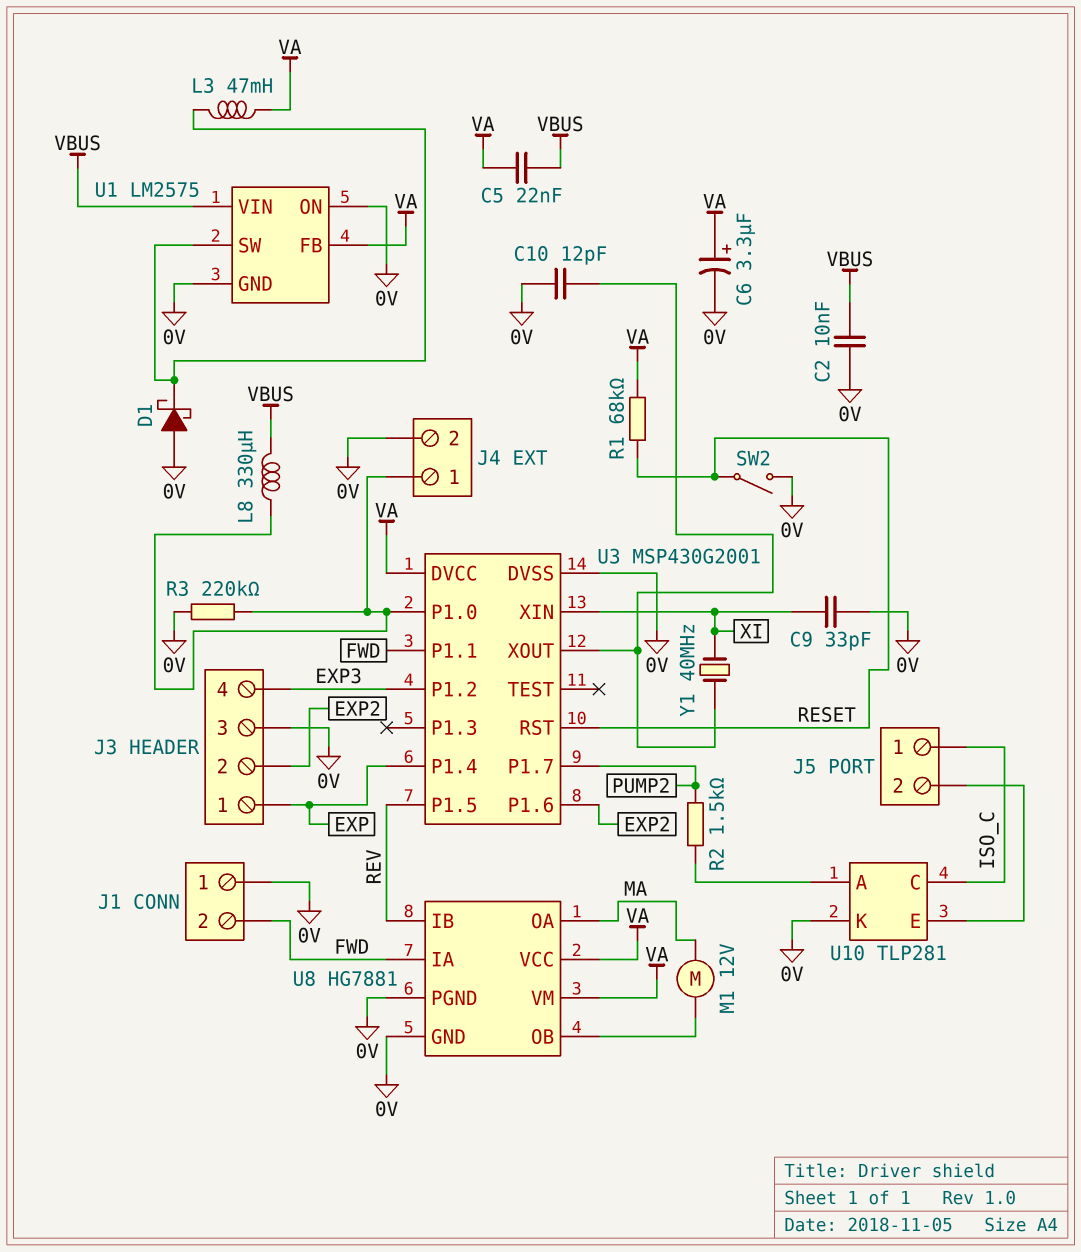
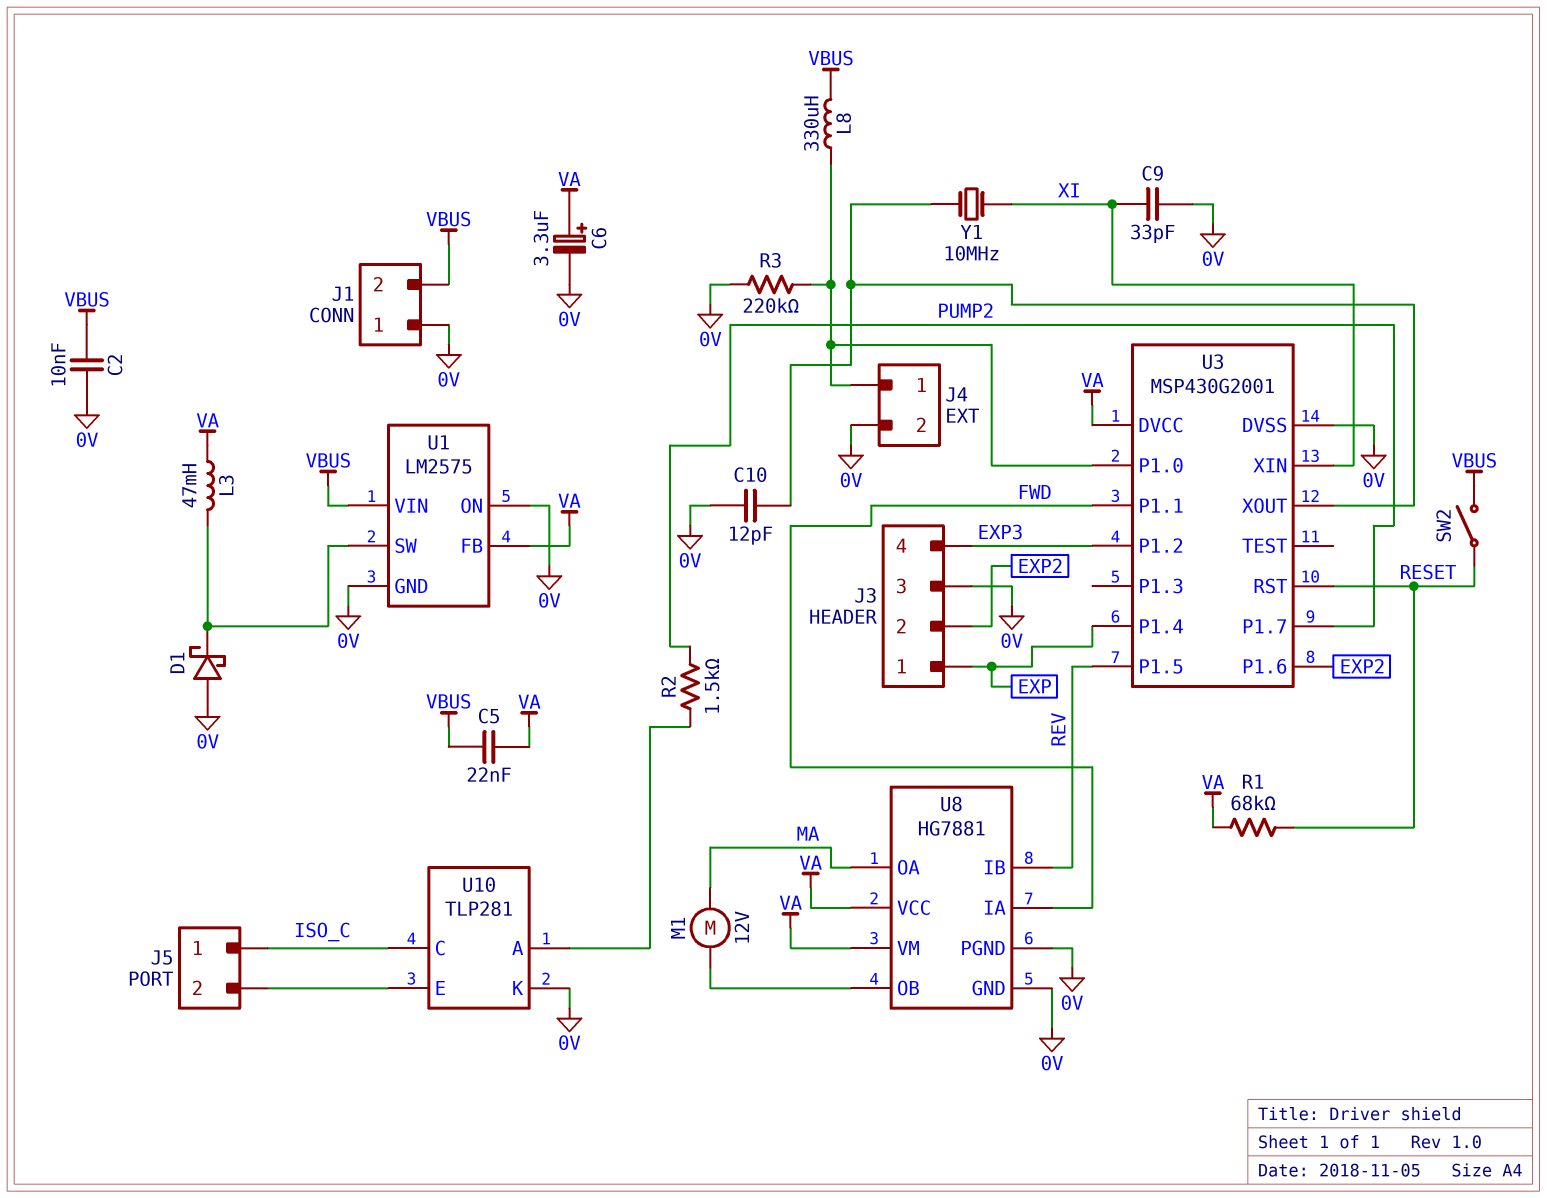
J1 pin 2: FWD -> VBUS
SW2: switch (0V, RESET) -> switch (RESET, VBUS)
Y1: 40MHz (U3/XOUT, XI) -> 10MHz (U3/XOUT, XI)

